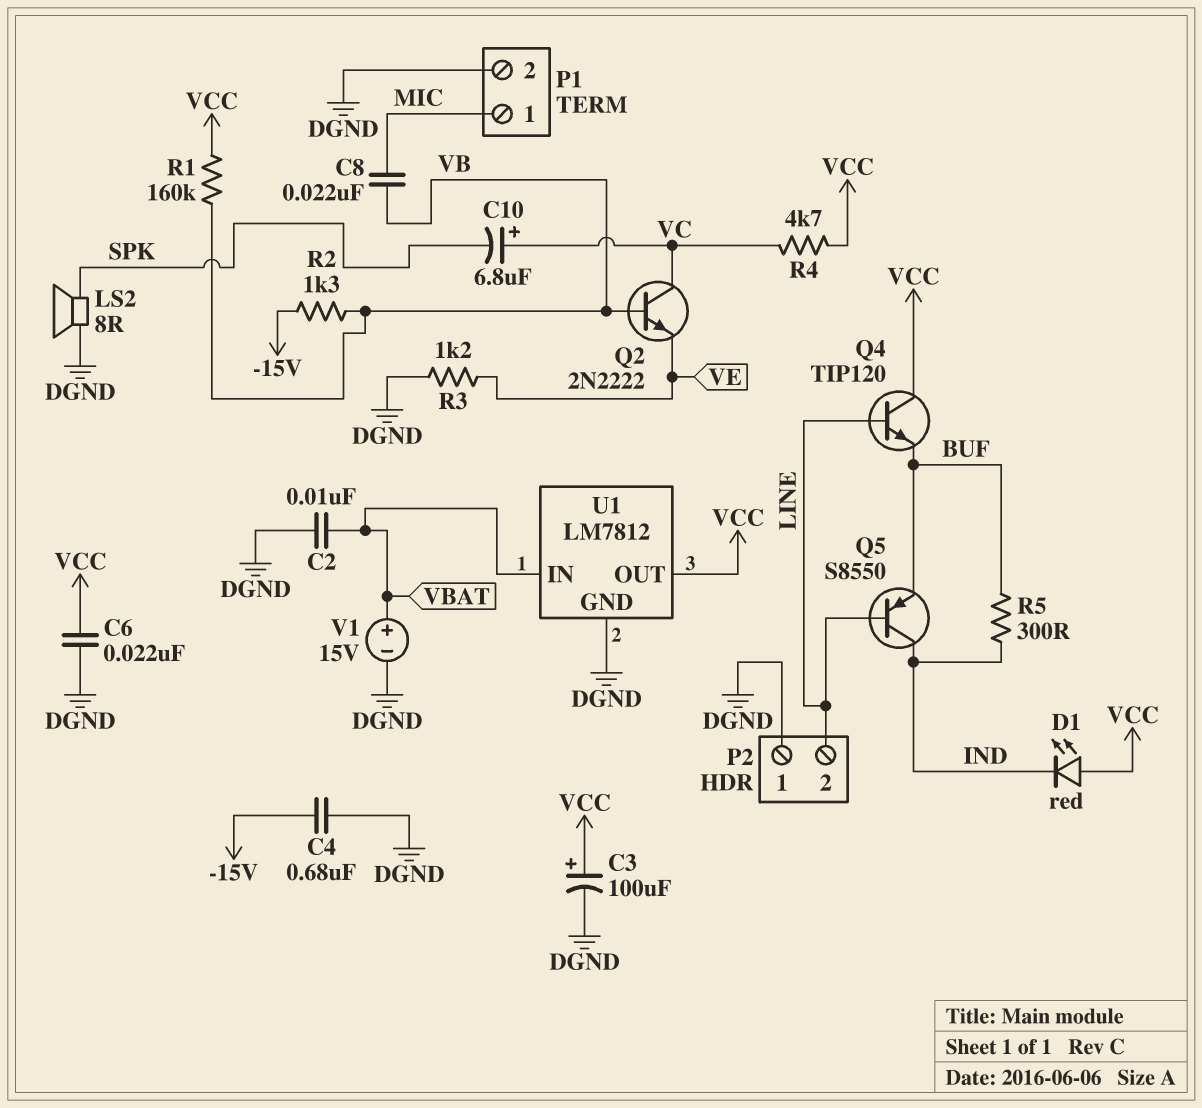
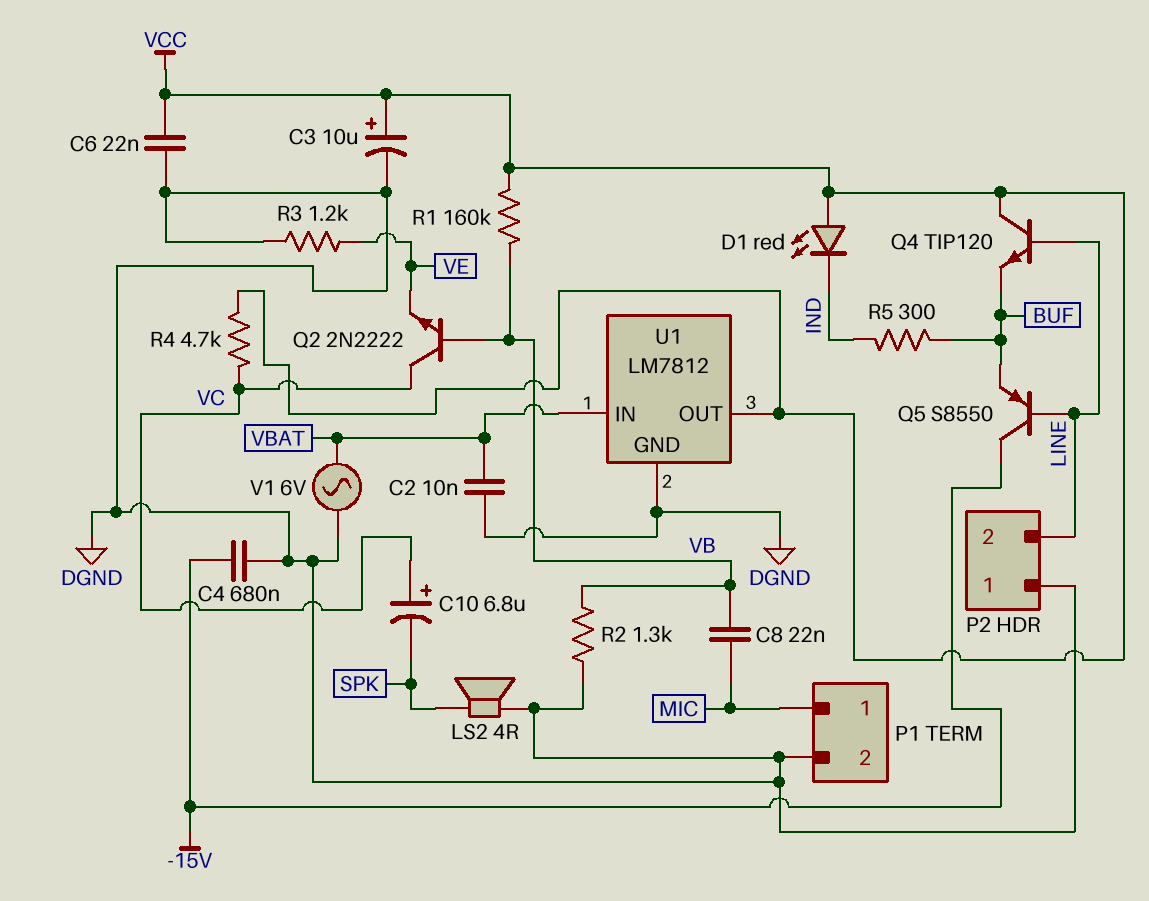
C3: 100uF (plus VCC, minus DGND) -> 10uF (plus VCC, minus DGND)
LS2: speaker 8R (DGND, SPK) -> speaker 4R (DGND, SPK)
Q5: PNP S8550 (B LINE, C IND, E BUF) -> PNP S8550 (B LINE, C -15V, E BUF)
R2: 1.3k (-15V, VB) -> 1.3k (DGND, VB)
V1: 15V (plus VBAT, minus DGND) -> AC 6V (DGND, VBAT)

